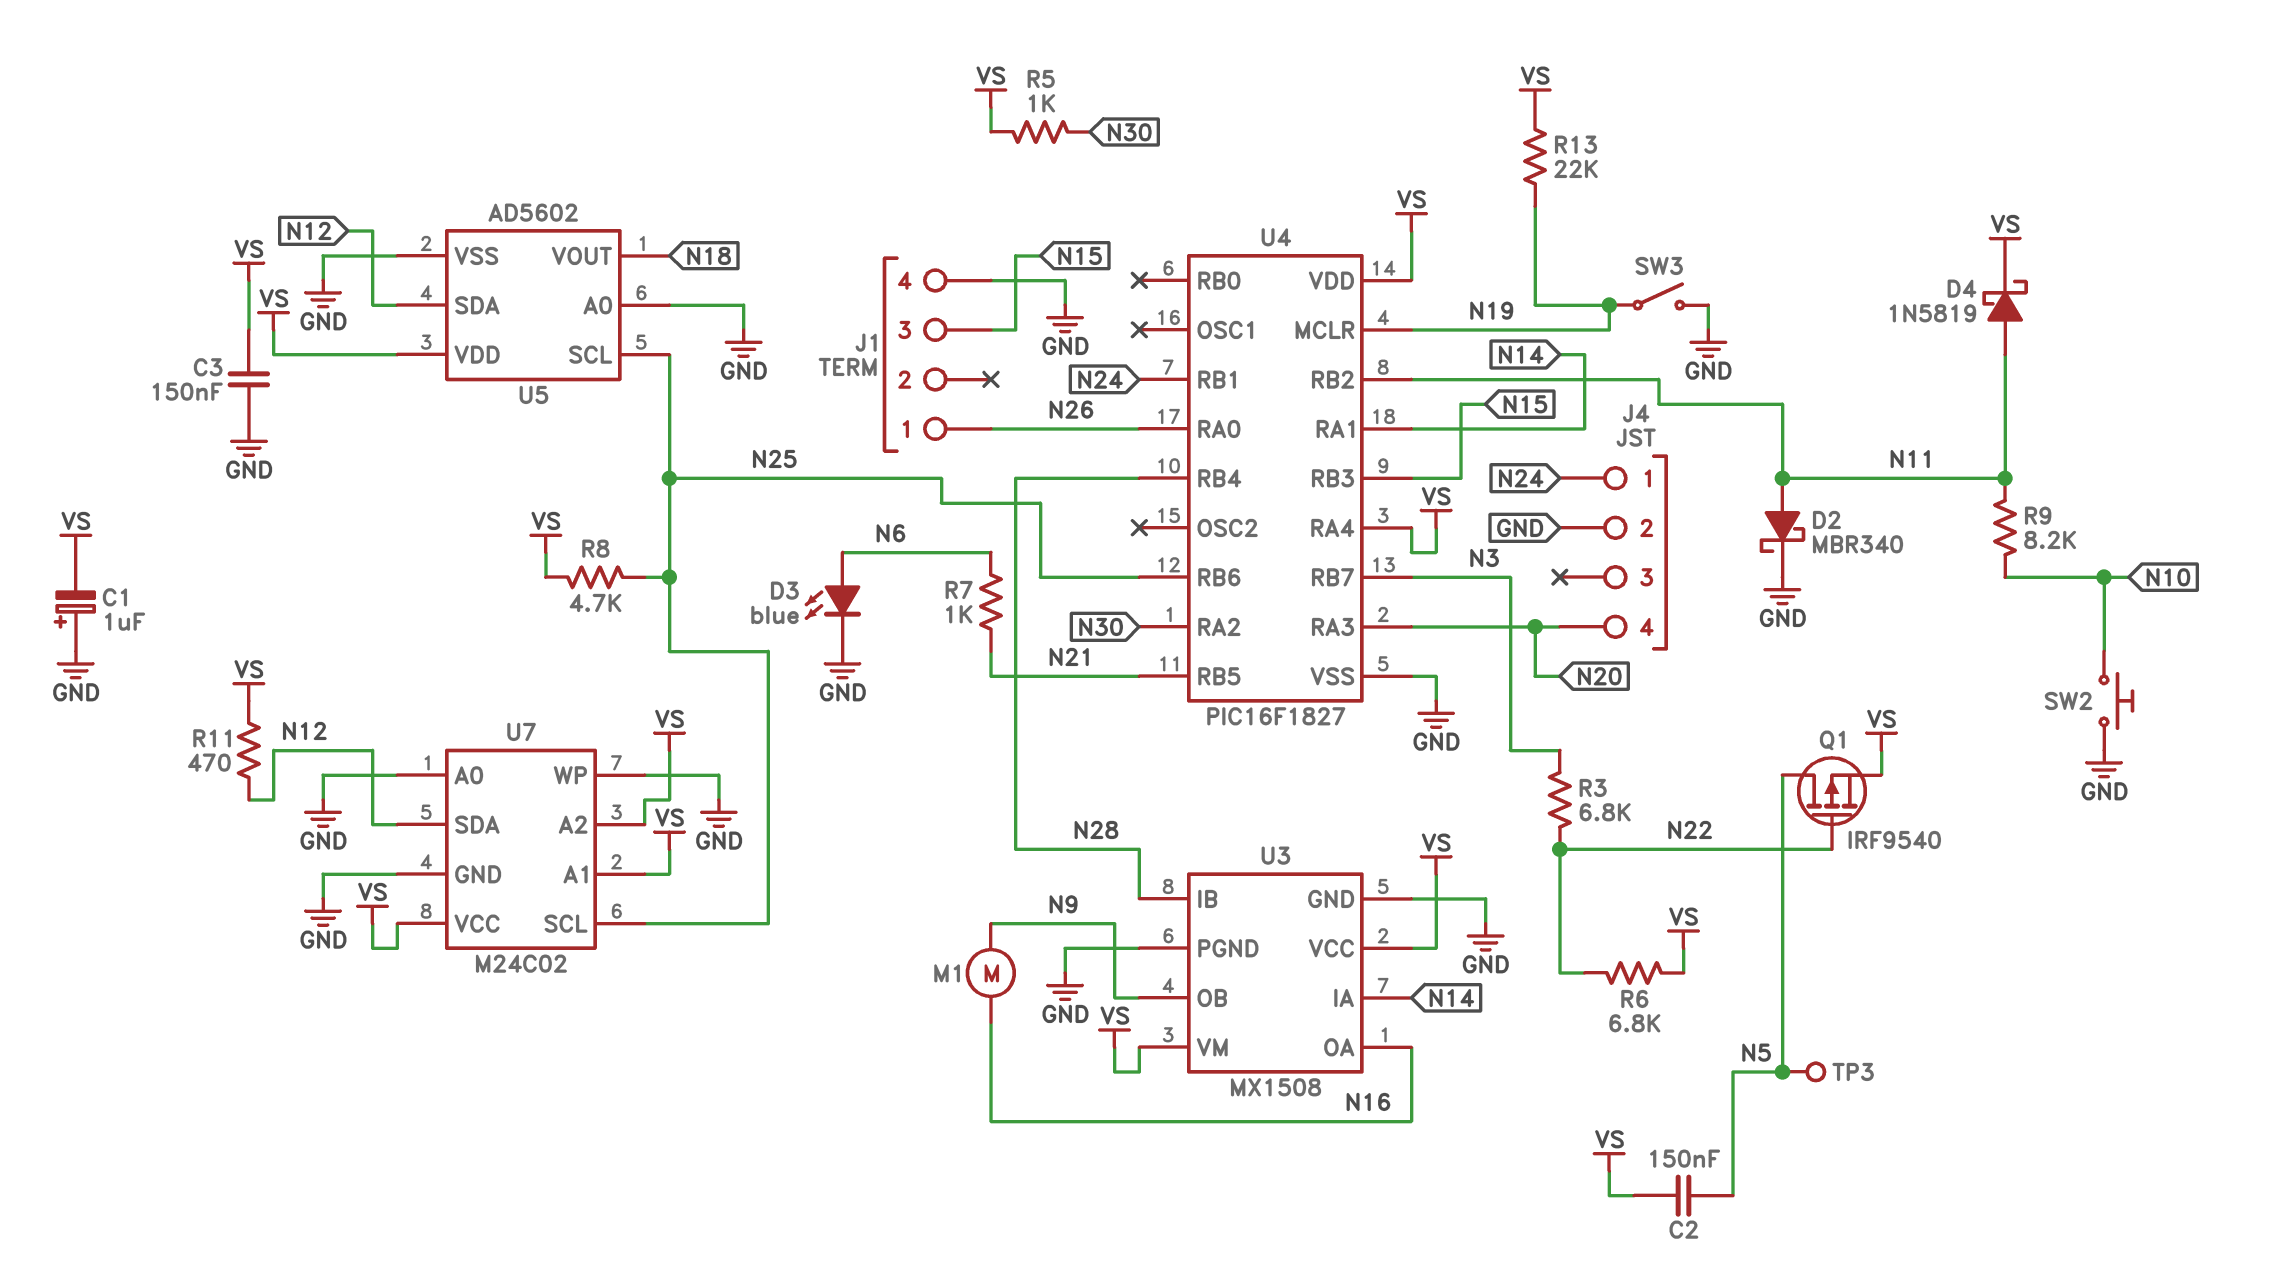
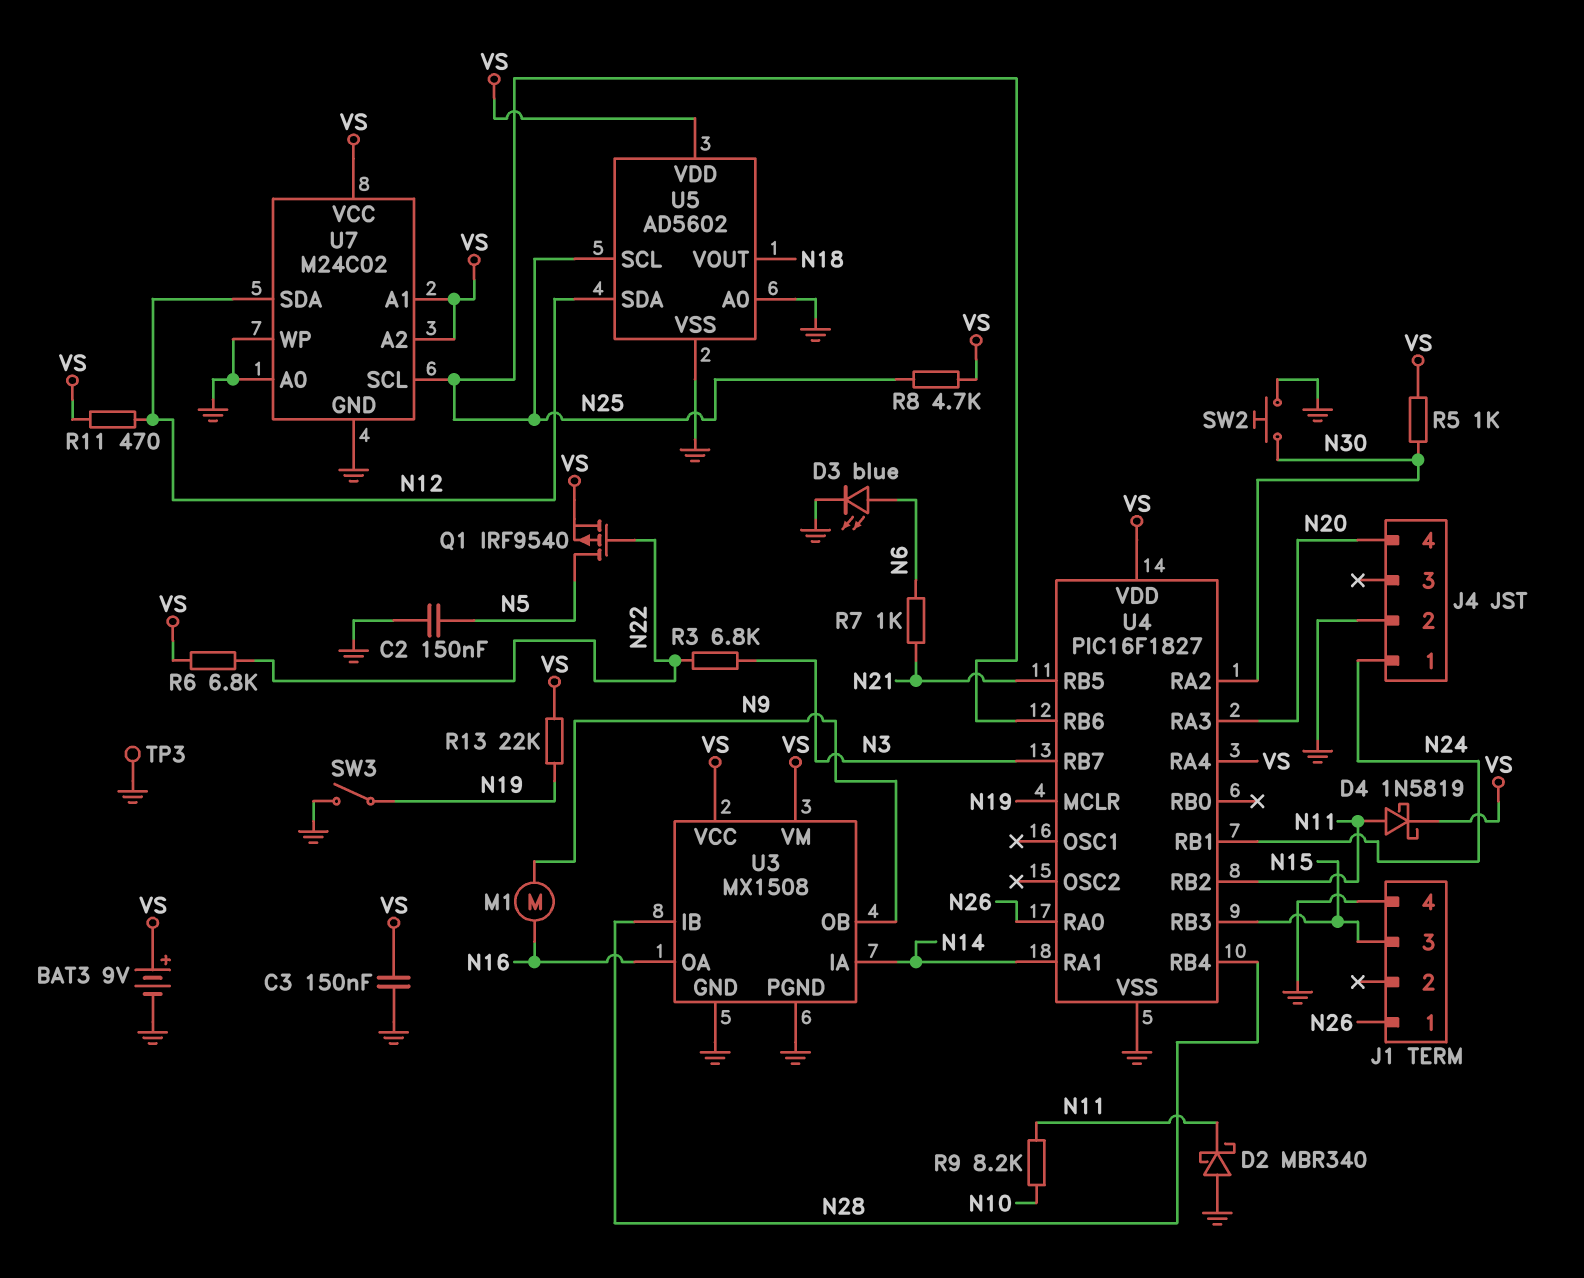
BAT3: none -> 9V (plus VS, minus GND)
C1: 1uF (plus GND, minus VS) -> none
C2: 150nF (N5, VS) -> 150nF (GND, N5)
D2: schottky MBR340 (A N11, K GND) -> schottky MBR340 (A GND, K N11)
SW2: button (GND, N10) -> button (GND, N30)
TP3: test point (N5) -> test point (GND)

